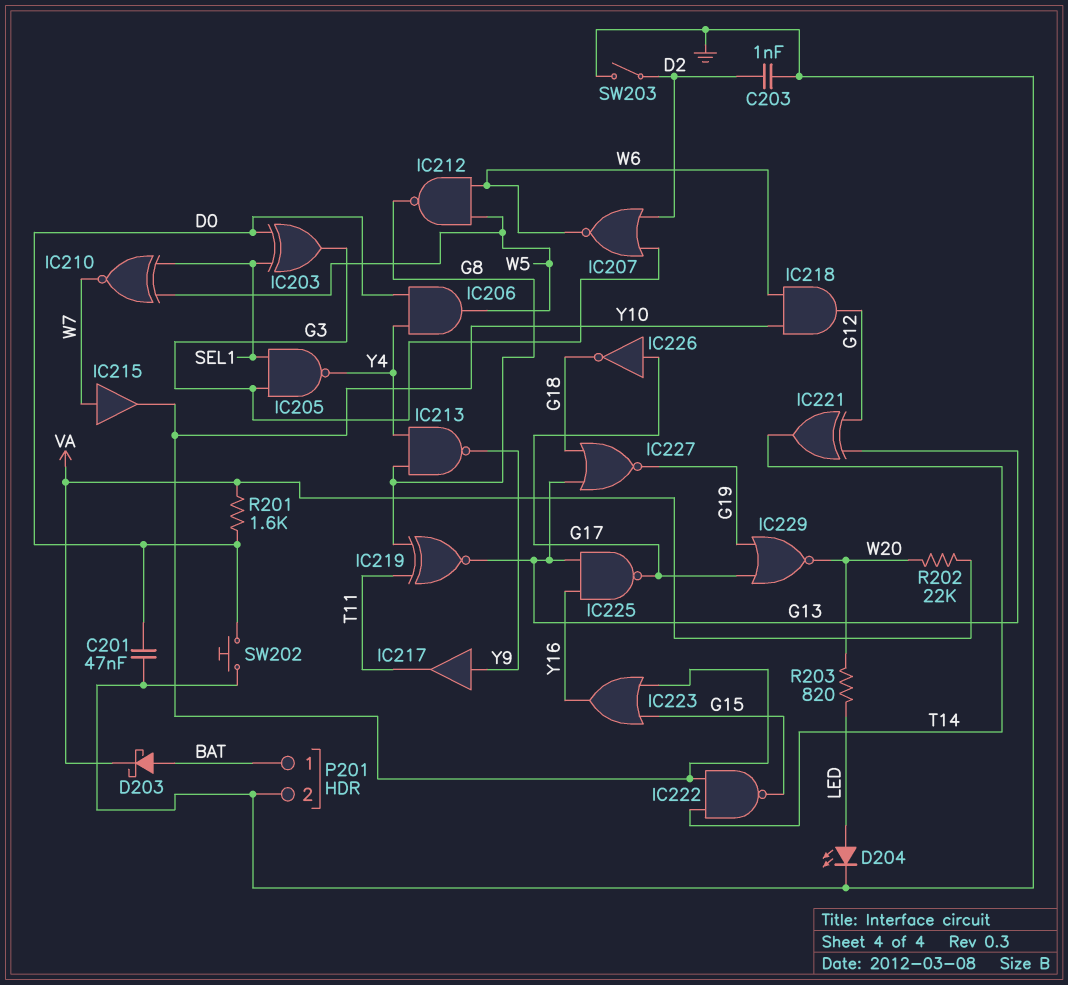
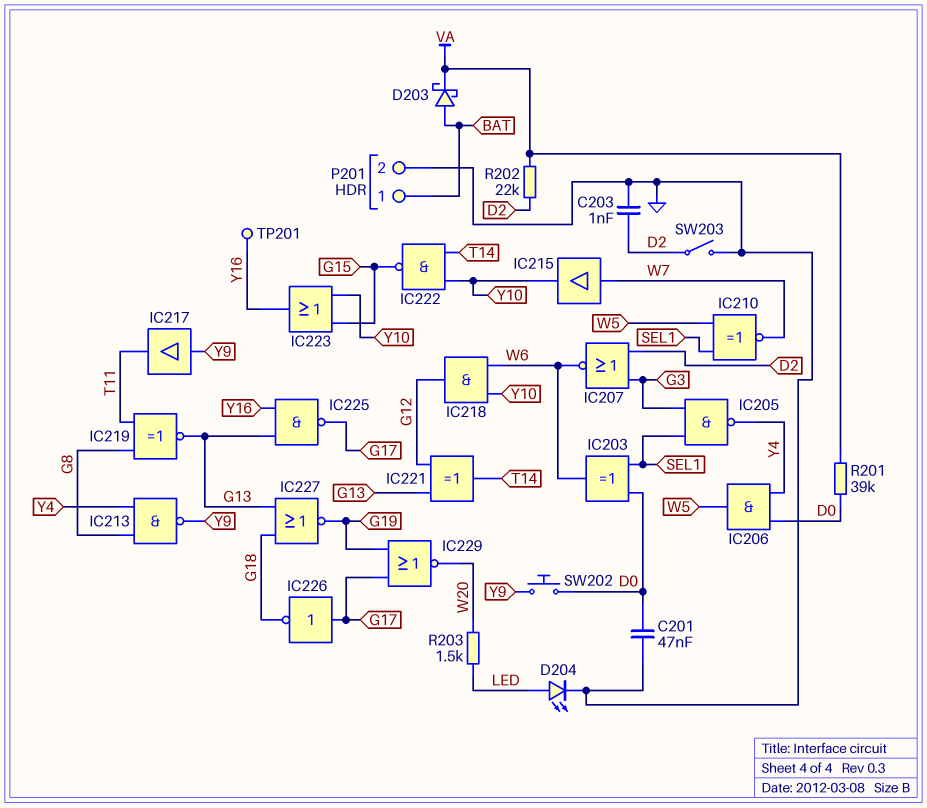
IC203: XOR (in D0, in SEL1, out G3) -> XOR (in D0, in SEL1, out W6)
IC212: NAND (in W5, in W6, out G8) -> none
R201: 1.6k (D0, VA) -> 39k (D0, VA)
R202: 22k (VA, W20) -> 22k (D2, VA)
R203: 820 (LED, W20) -> 1.5k (LED, W20)
SW202: button (D0, GND) -> button (D0, Y9)
TP201: none -> test point (Y16)

